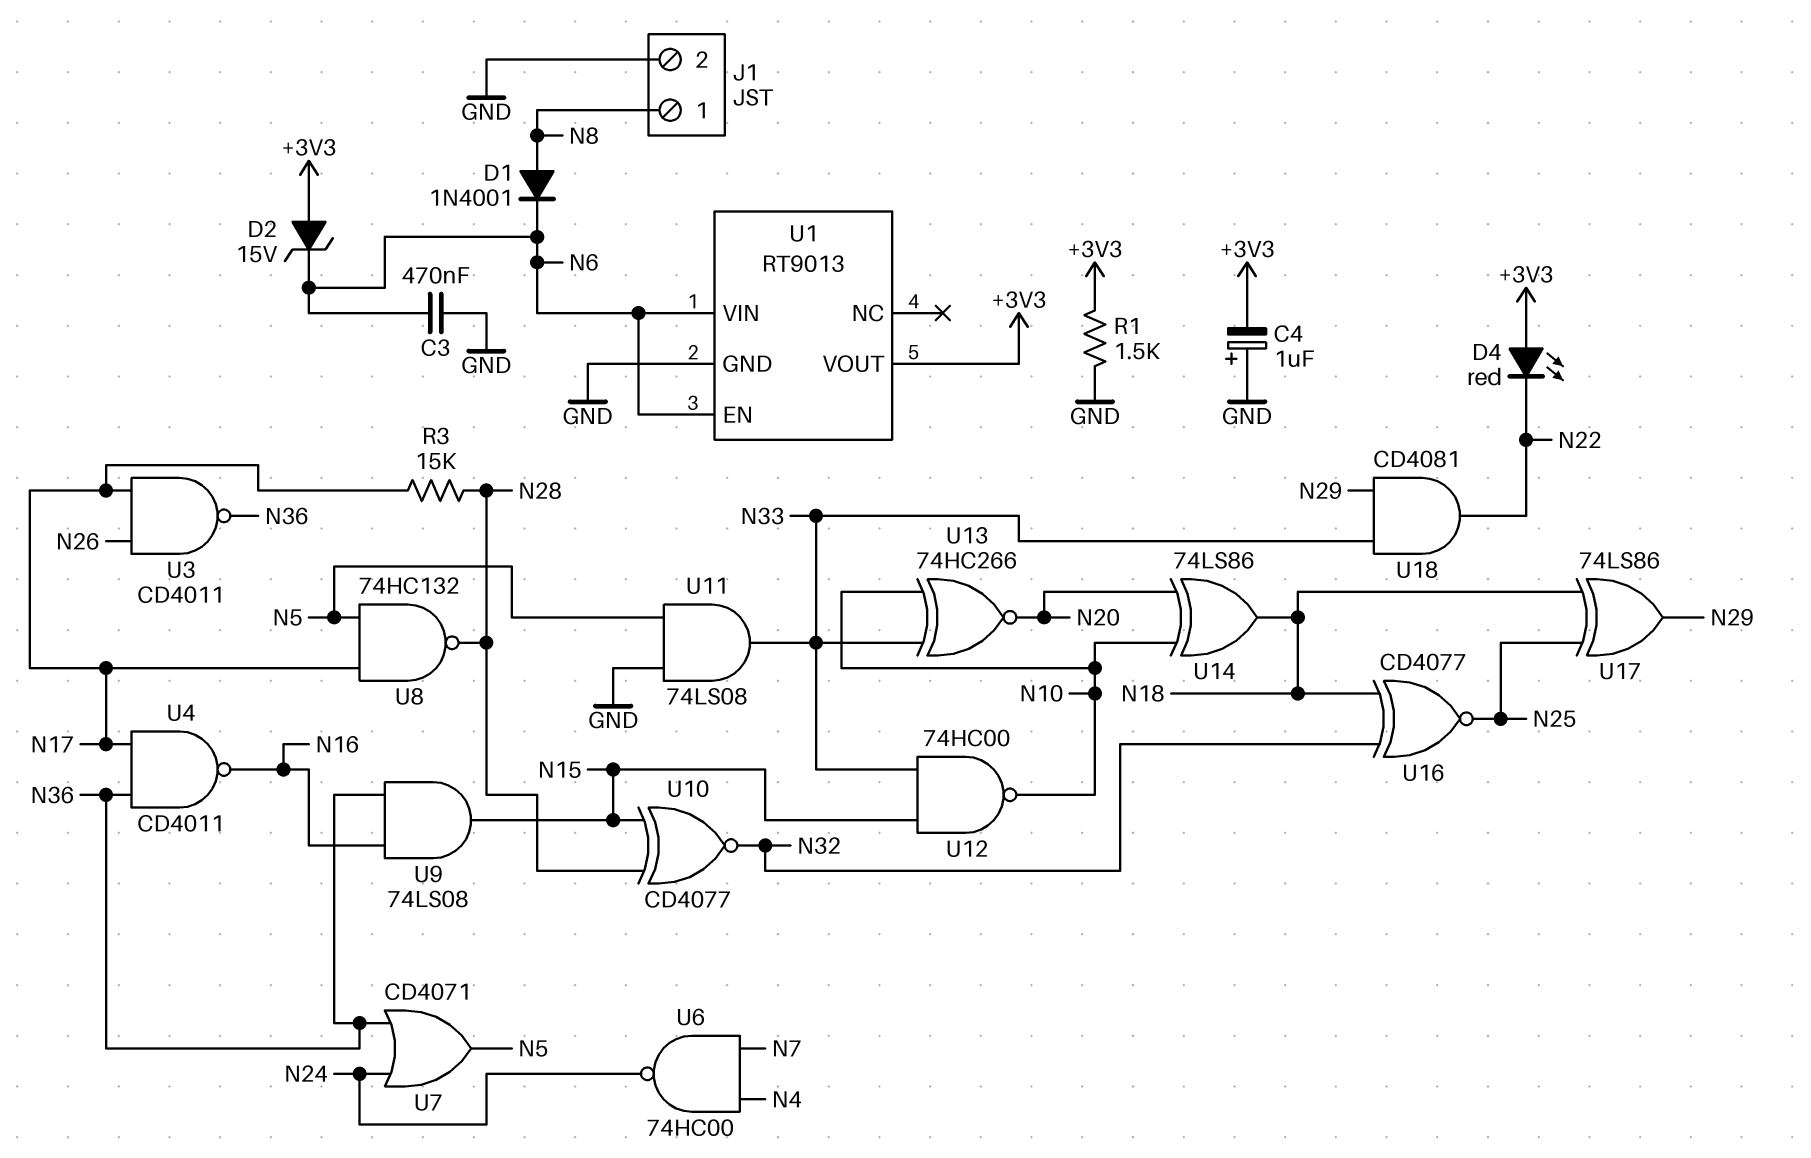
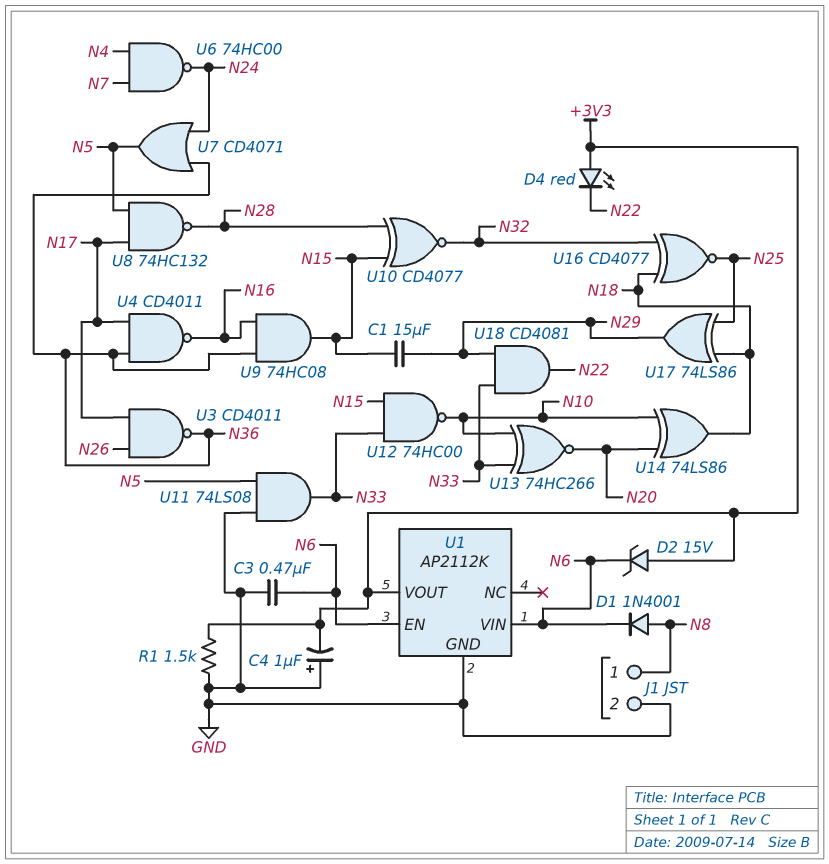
C1: none -> 15uF (N15, N29)
R3: 15k (N17, N28) -> none
U1: RT9013 -> AP2112K
U9: AND 74LS08 (in N16, in N36, out N15) -> AND 74HC08 (in N16, in N36, out N15)

